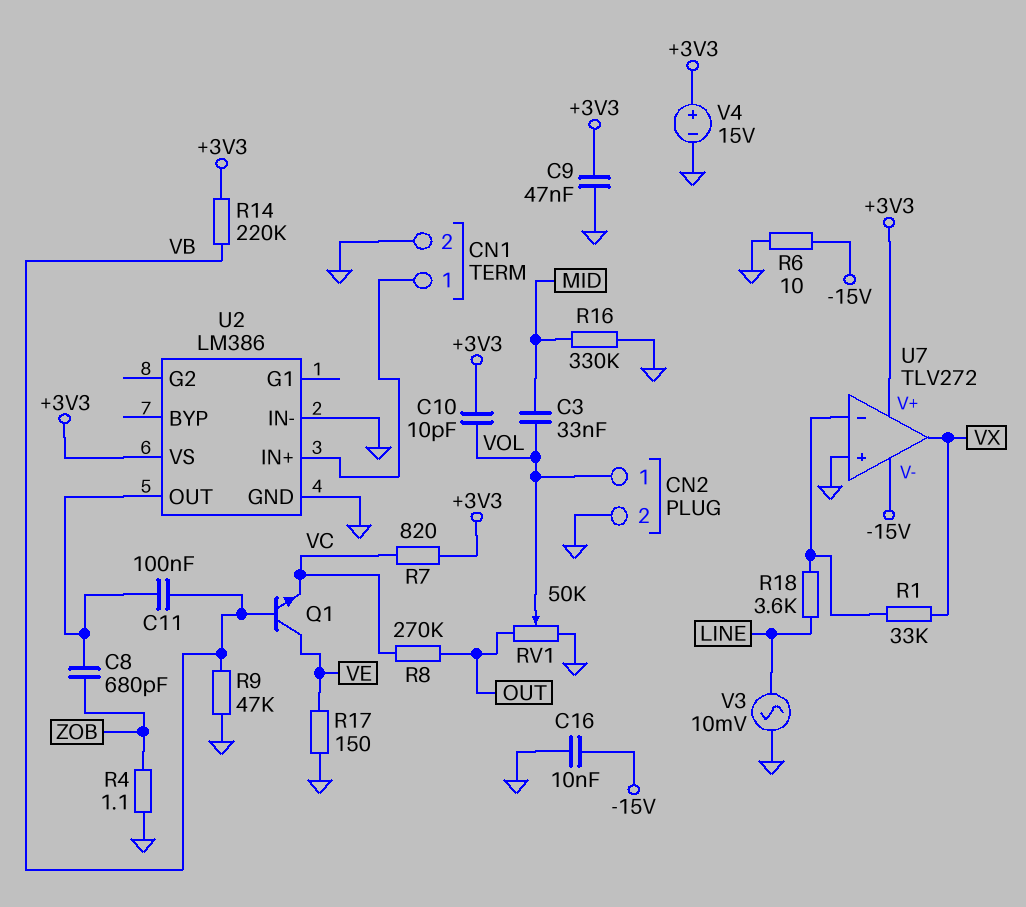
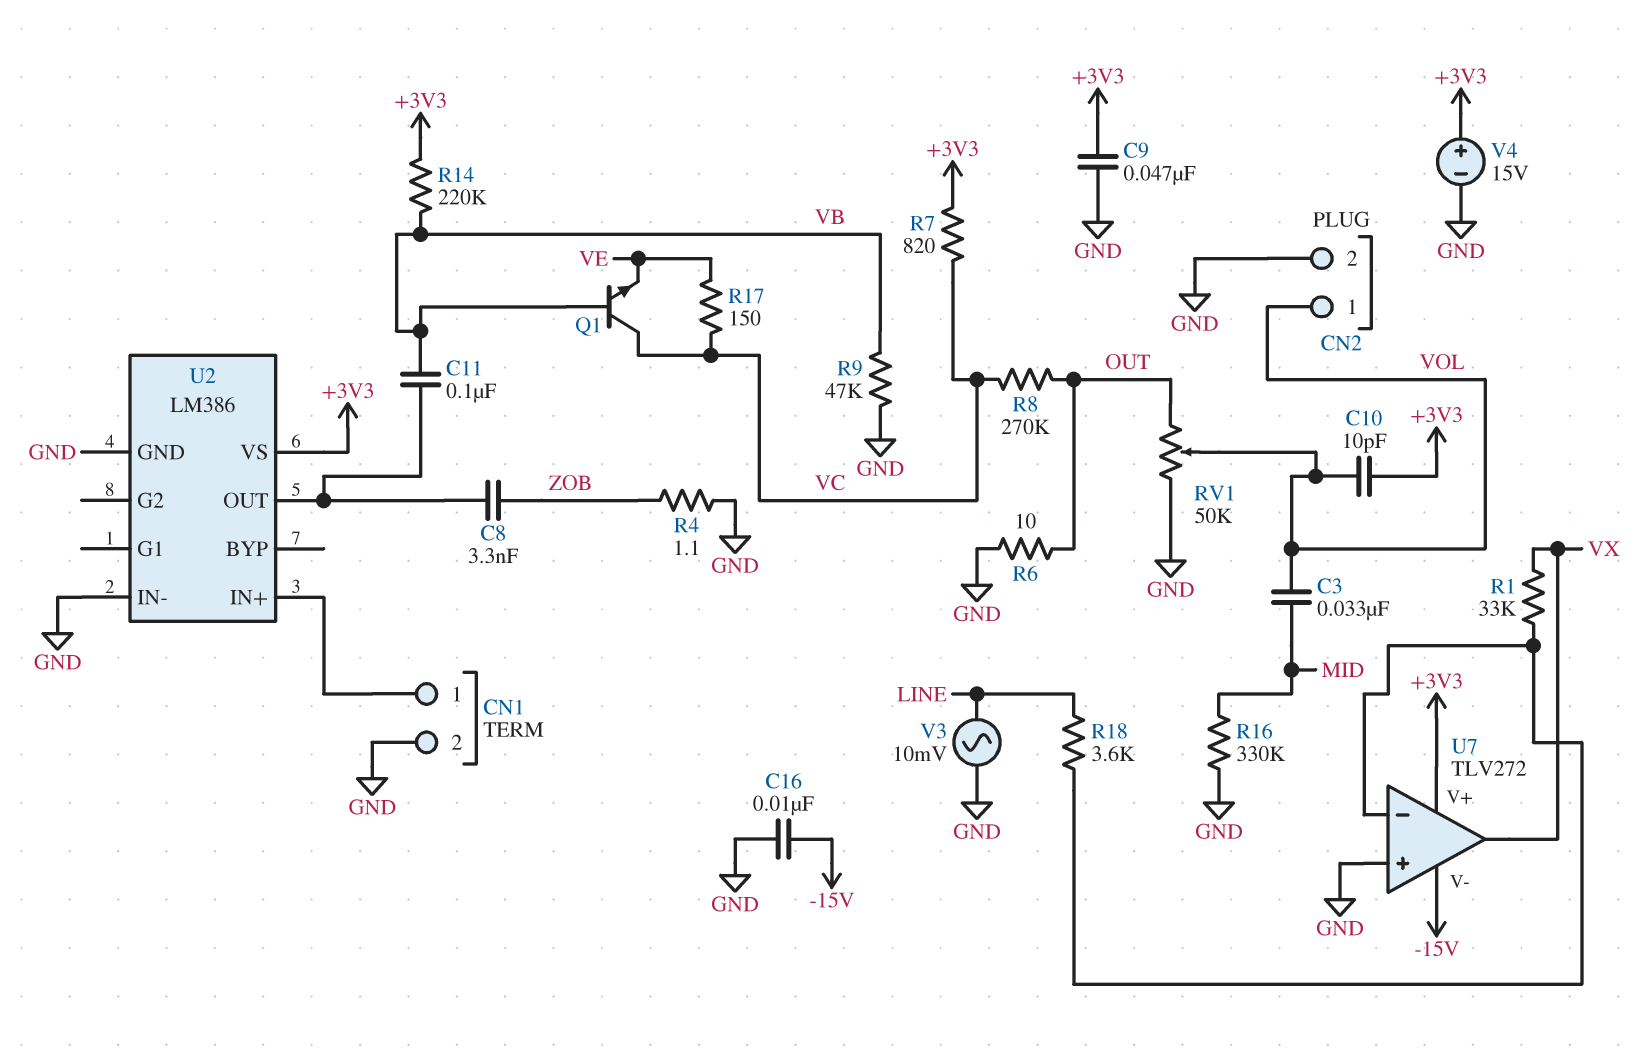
C8: 680pF (U2/OUT, ZOB) -> 3.3nF (U2/OUT, ZOB)
Q1: NPN (B VB, C VE, E VC) -> NPN (B VB, C VC, E VE)
R6: 10 (-15V, GND) -> 10 (GND, OUT)
R17: 150 (GND, VE) -> 150 (VC, VE)

